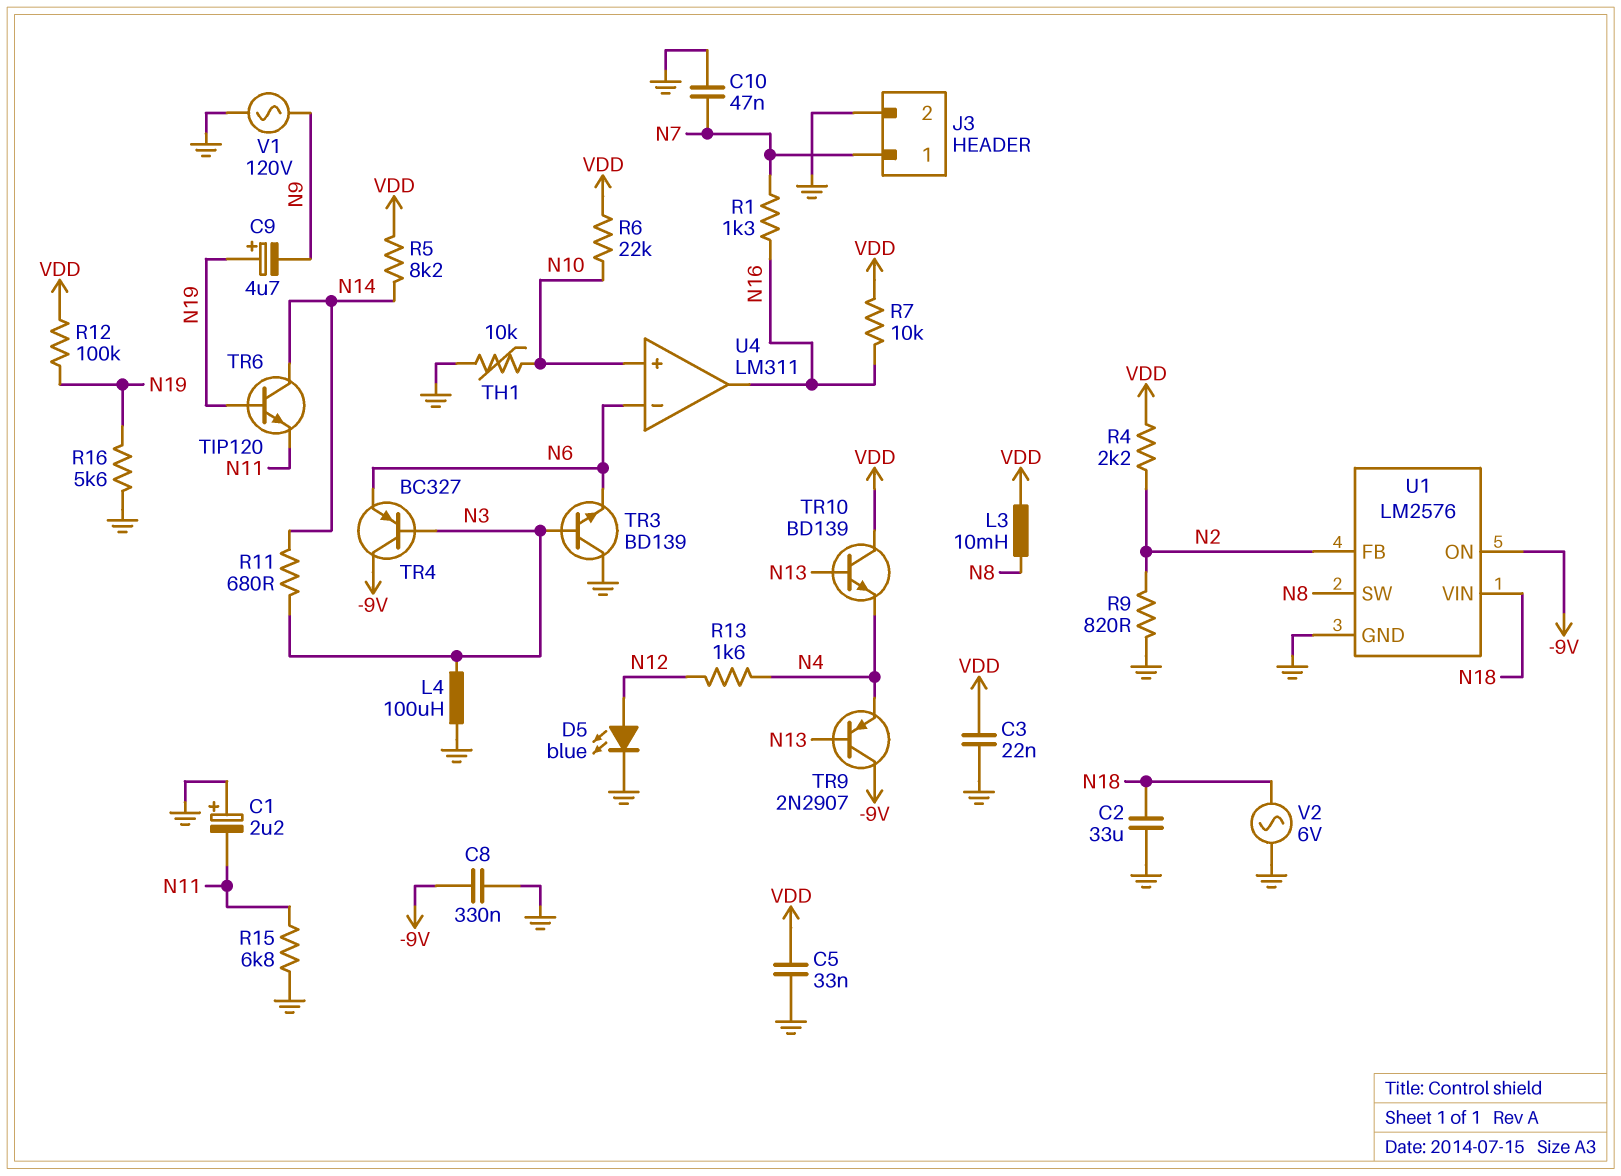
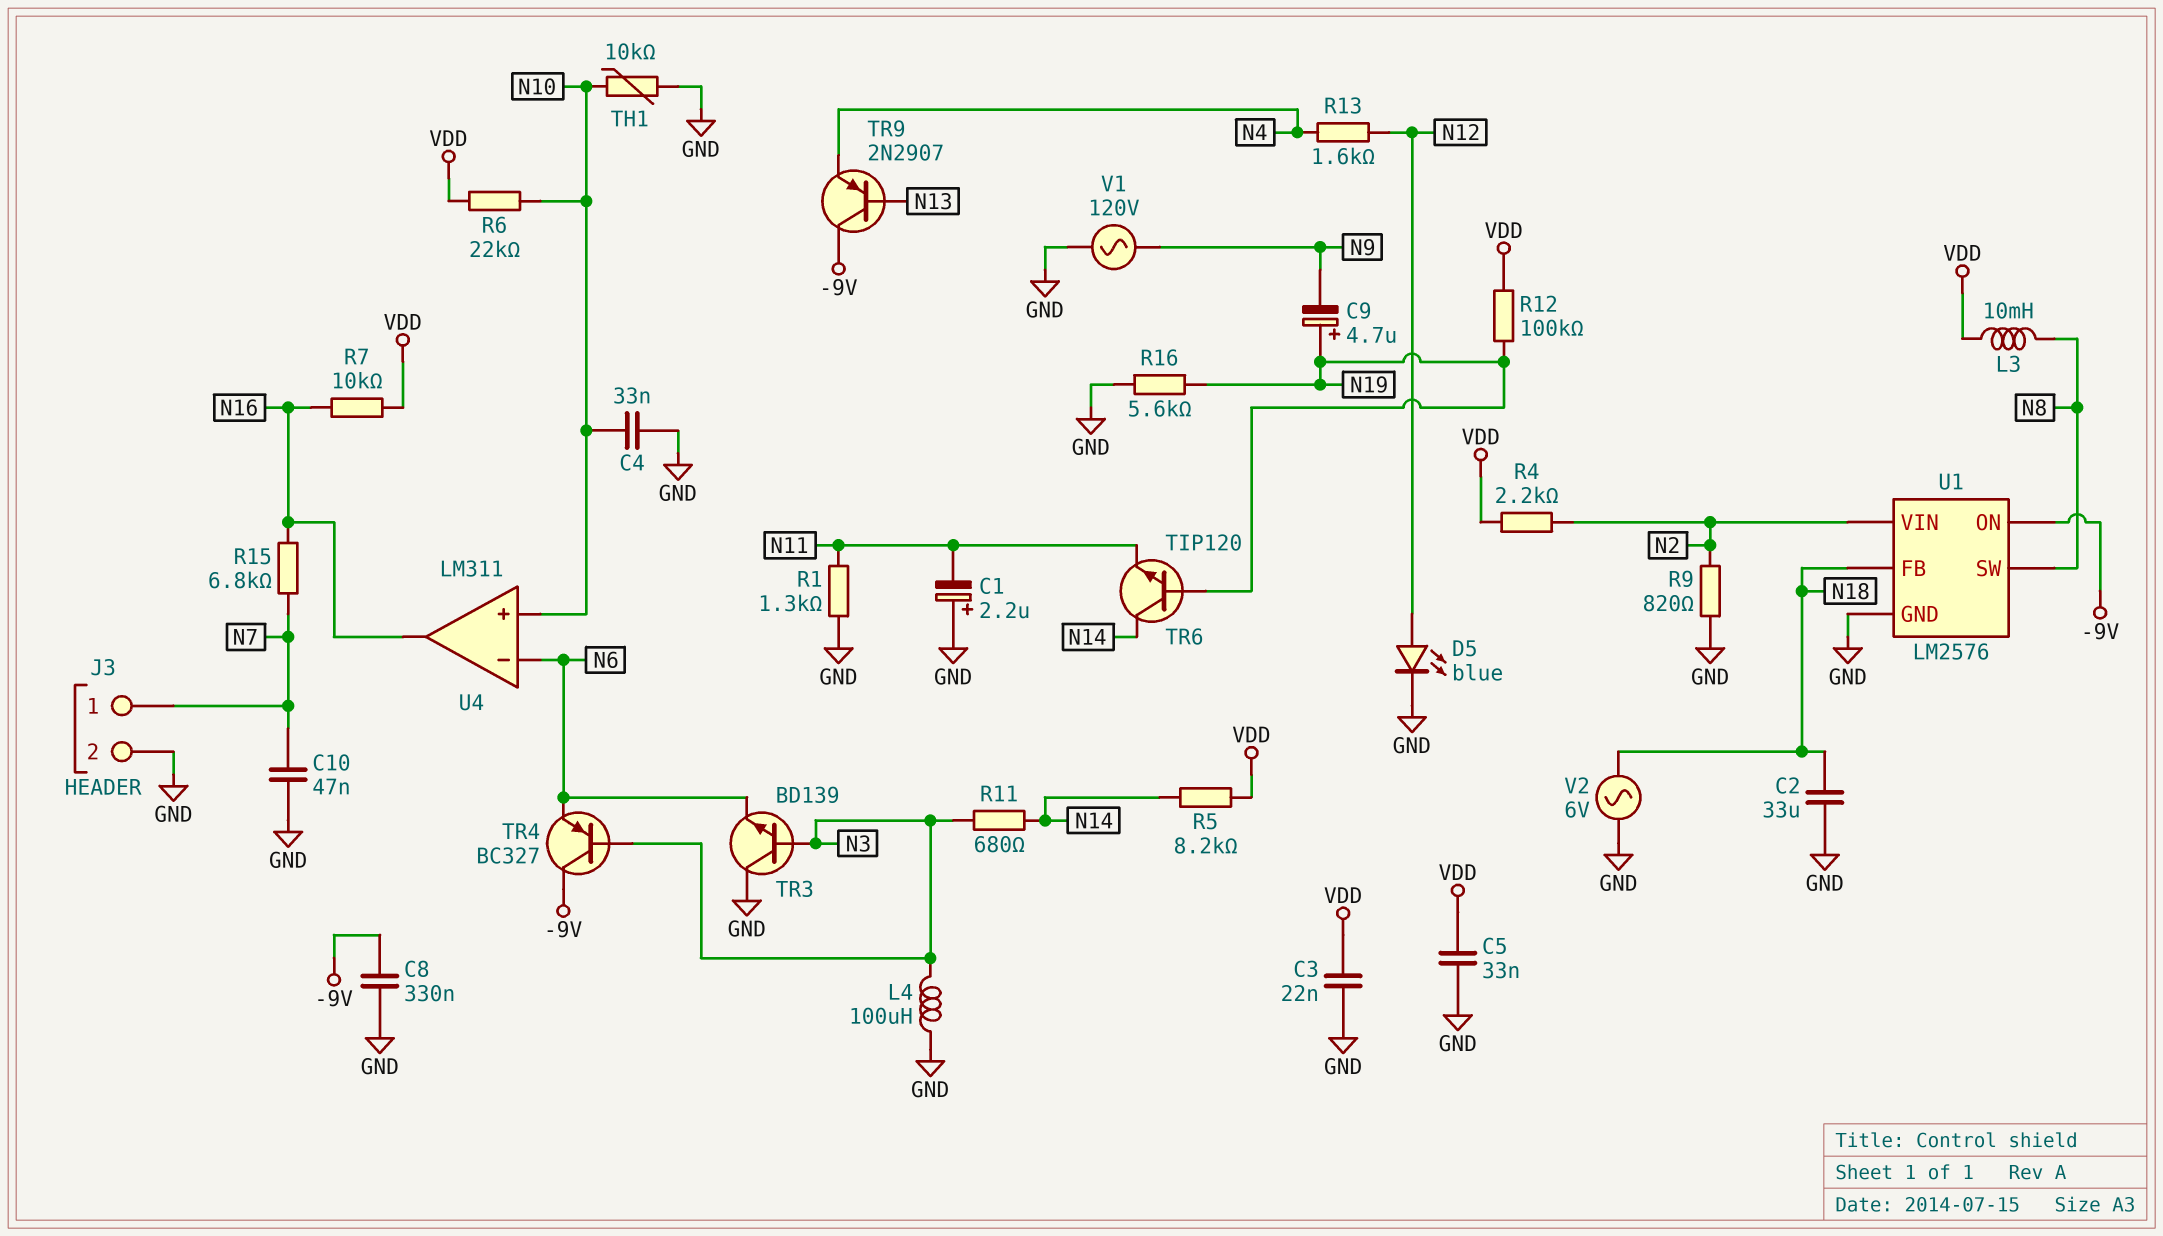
C4: none -> 33nF (GND, N10)
R1: 1.3k (N7, N16) -> 1.3k (GND, N11)
R15: 6.8k (GND, N11) -> 6.8k (N7, N16)
TR10: NPN BD139 (B N13, C VDD, E N4) -> none
U1 pin FB: N2 -> N18
U1 pin VIN: N18 -> N2

